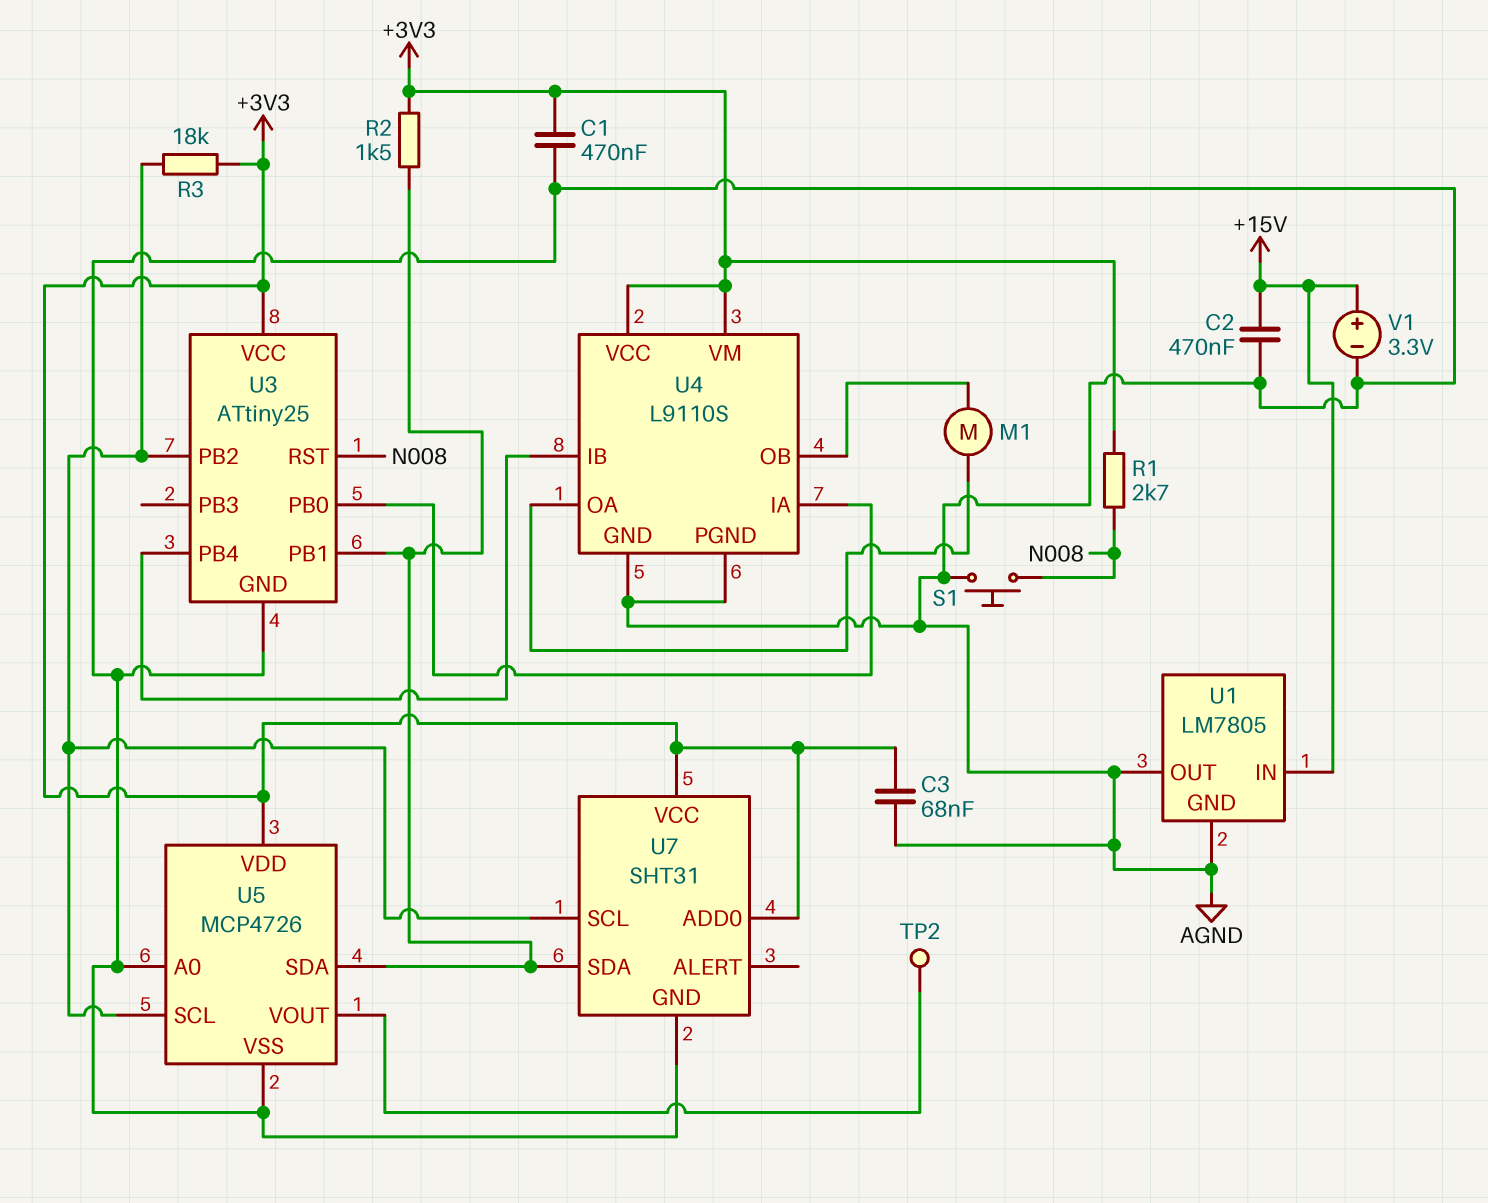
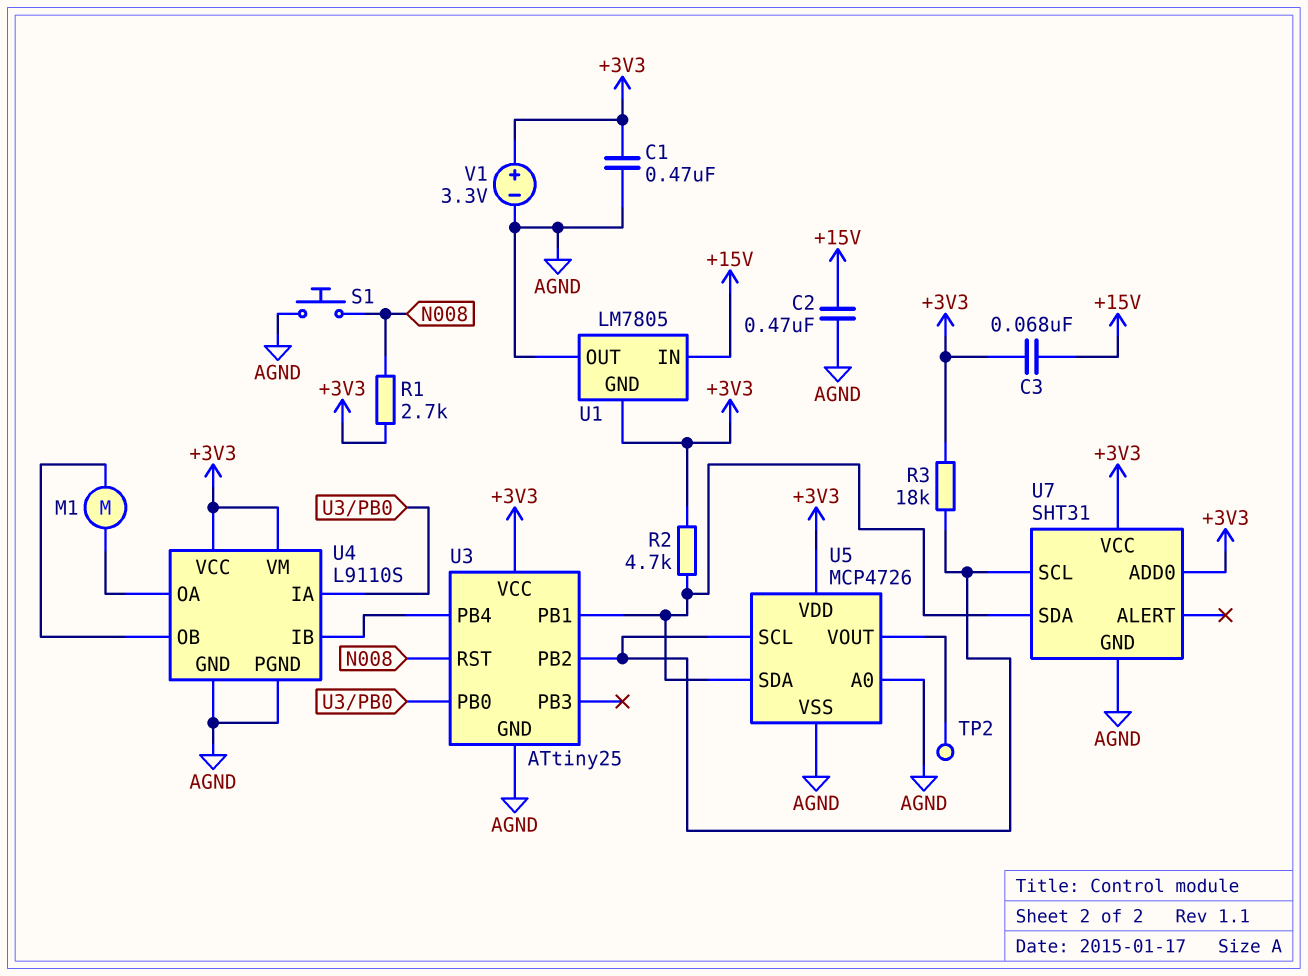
C3: 68nF (+3V3, AGND) -> 68nF (+3V3, +15V)
R2: 1.5k (+3V3, U3/PB1) -> 4.7k (+3V3, U3/PB1)
U1 pin GND: AGND -> +3V3
V1: 3.3V (plus +15V, minus AGND) -> 3.3V (plus +3V3, minus AGND)

